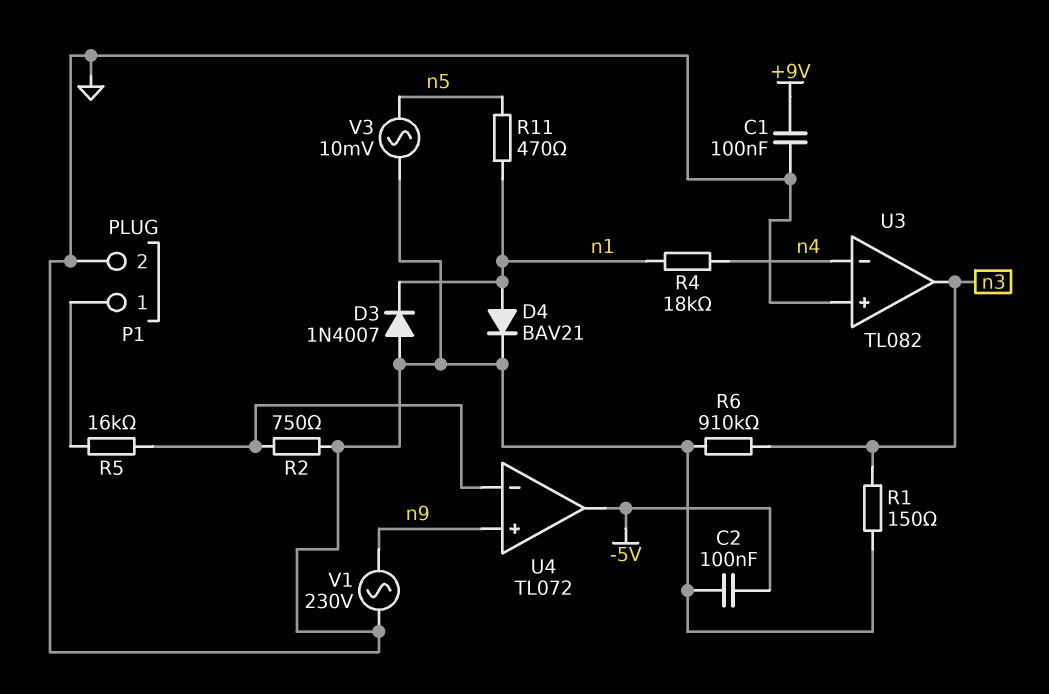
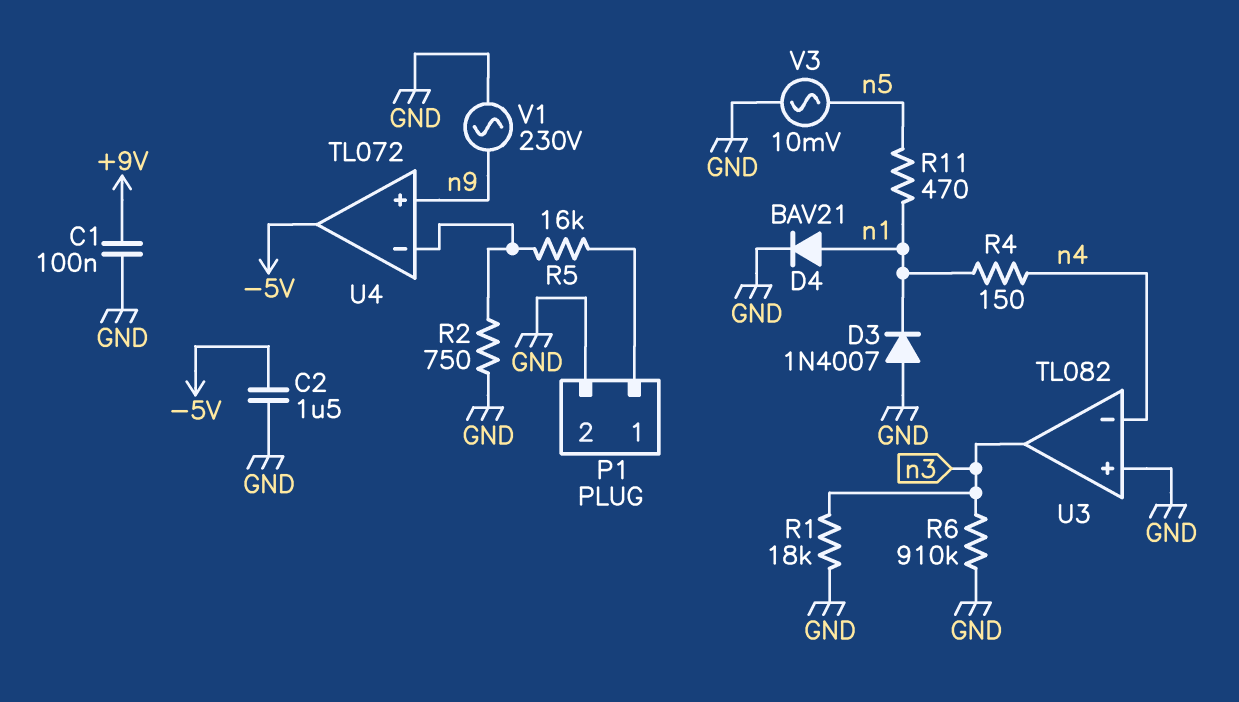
C2: 100nF (-5V, GND) -> 1.5uF (-5V, GND)
R1: 150 (GND, n3) -> 18k (GND, n3)
R4: 18k (n1, n4) -> 150 (n1, n4)

